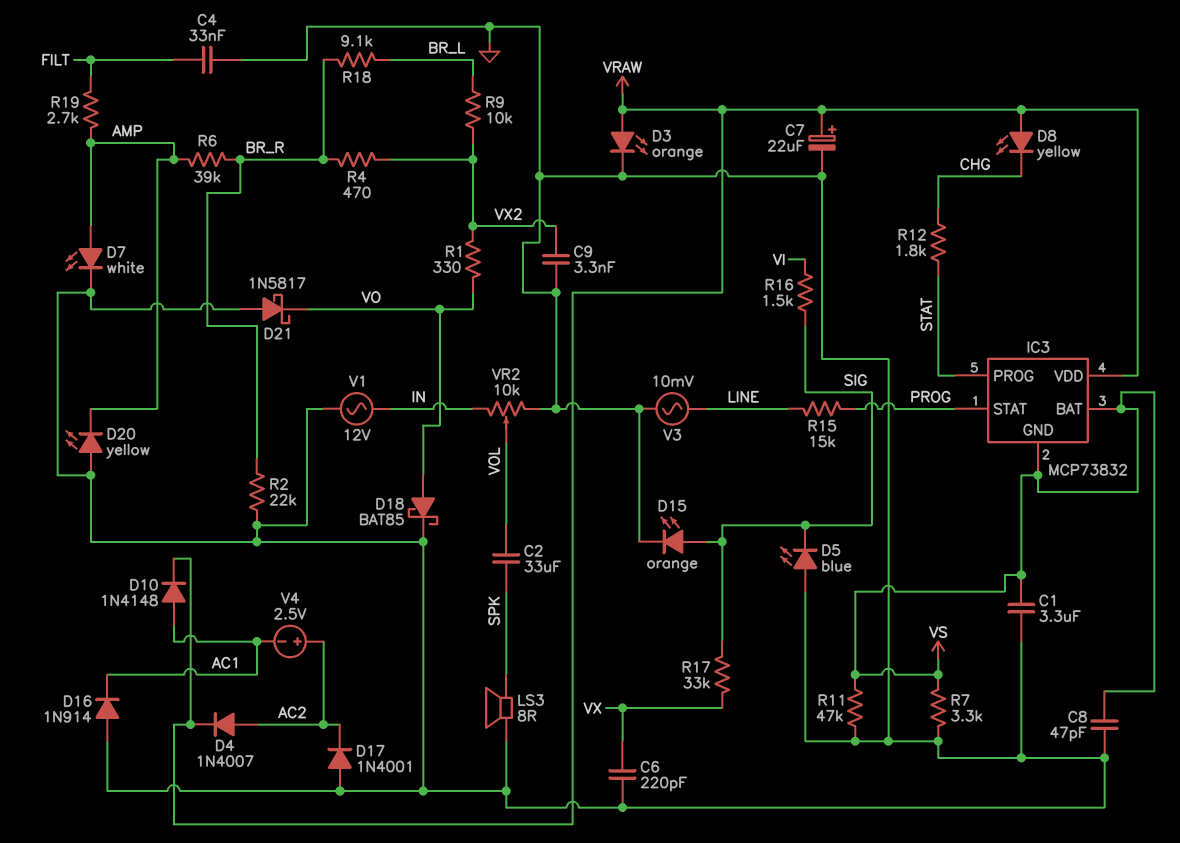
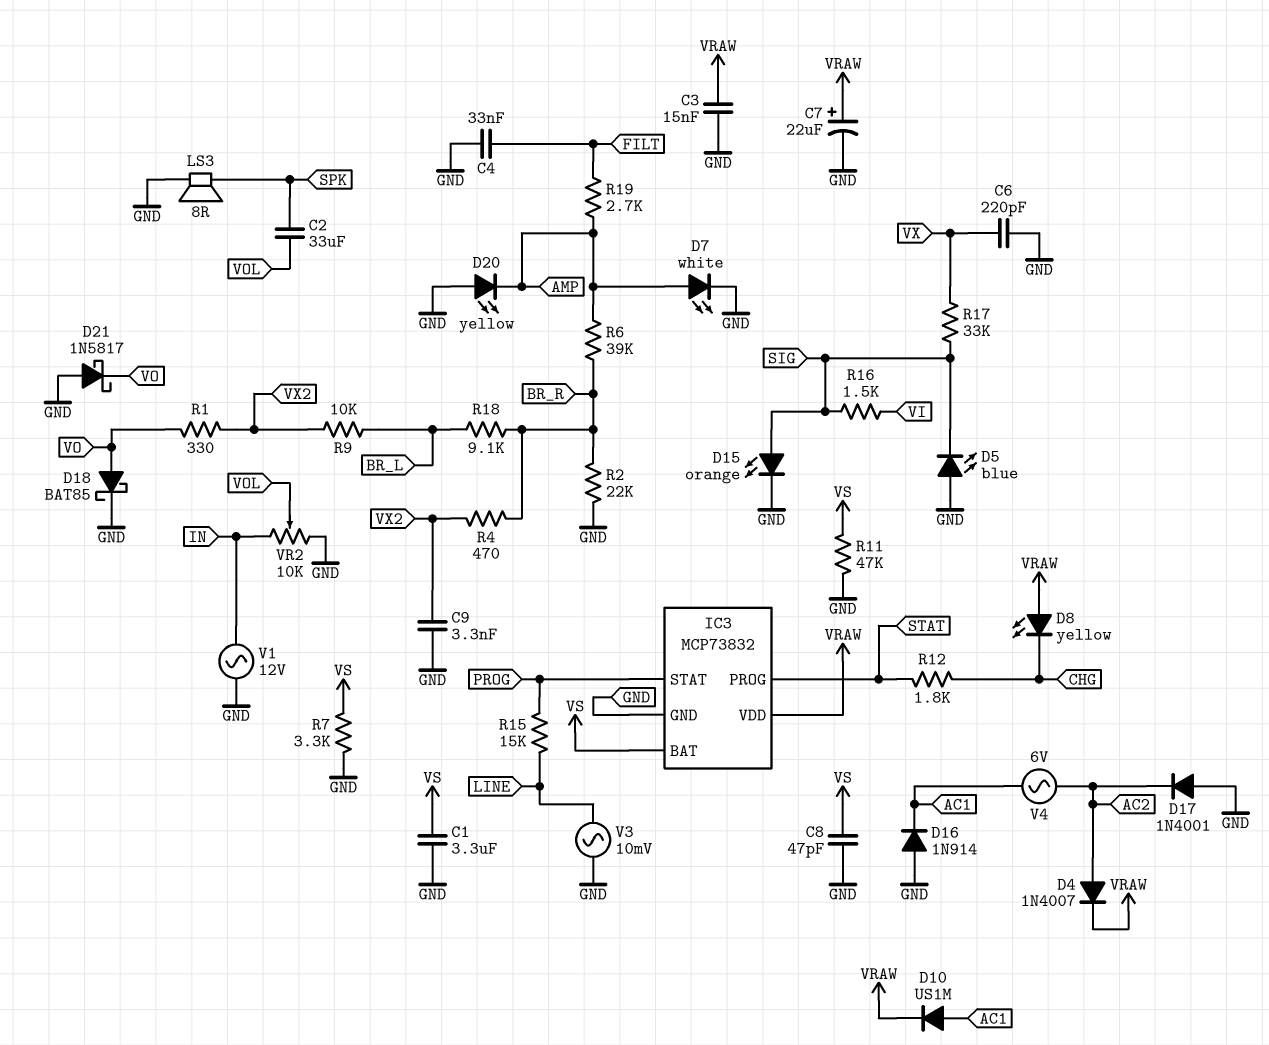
C3: none -> 15nF (GND, VRAW)
D3: LED orange (A VRAW, K GND) -> none
D10: diode 1N4148 (A AC1, K VRAW) -> diode US1M (A AC1, K VRAW)
IC3 pin GND: VS -> GND
V4: 2.5V (plus AC2, minus AC1) -> AC 6V (AC1, AC2)

